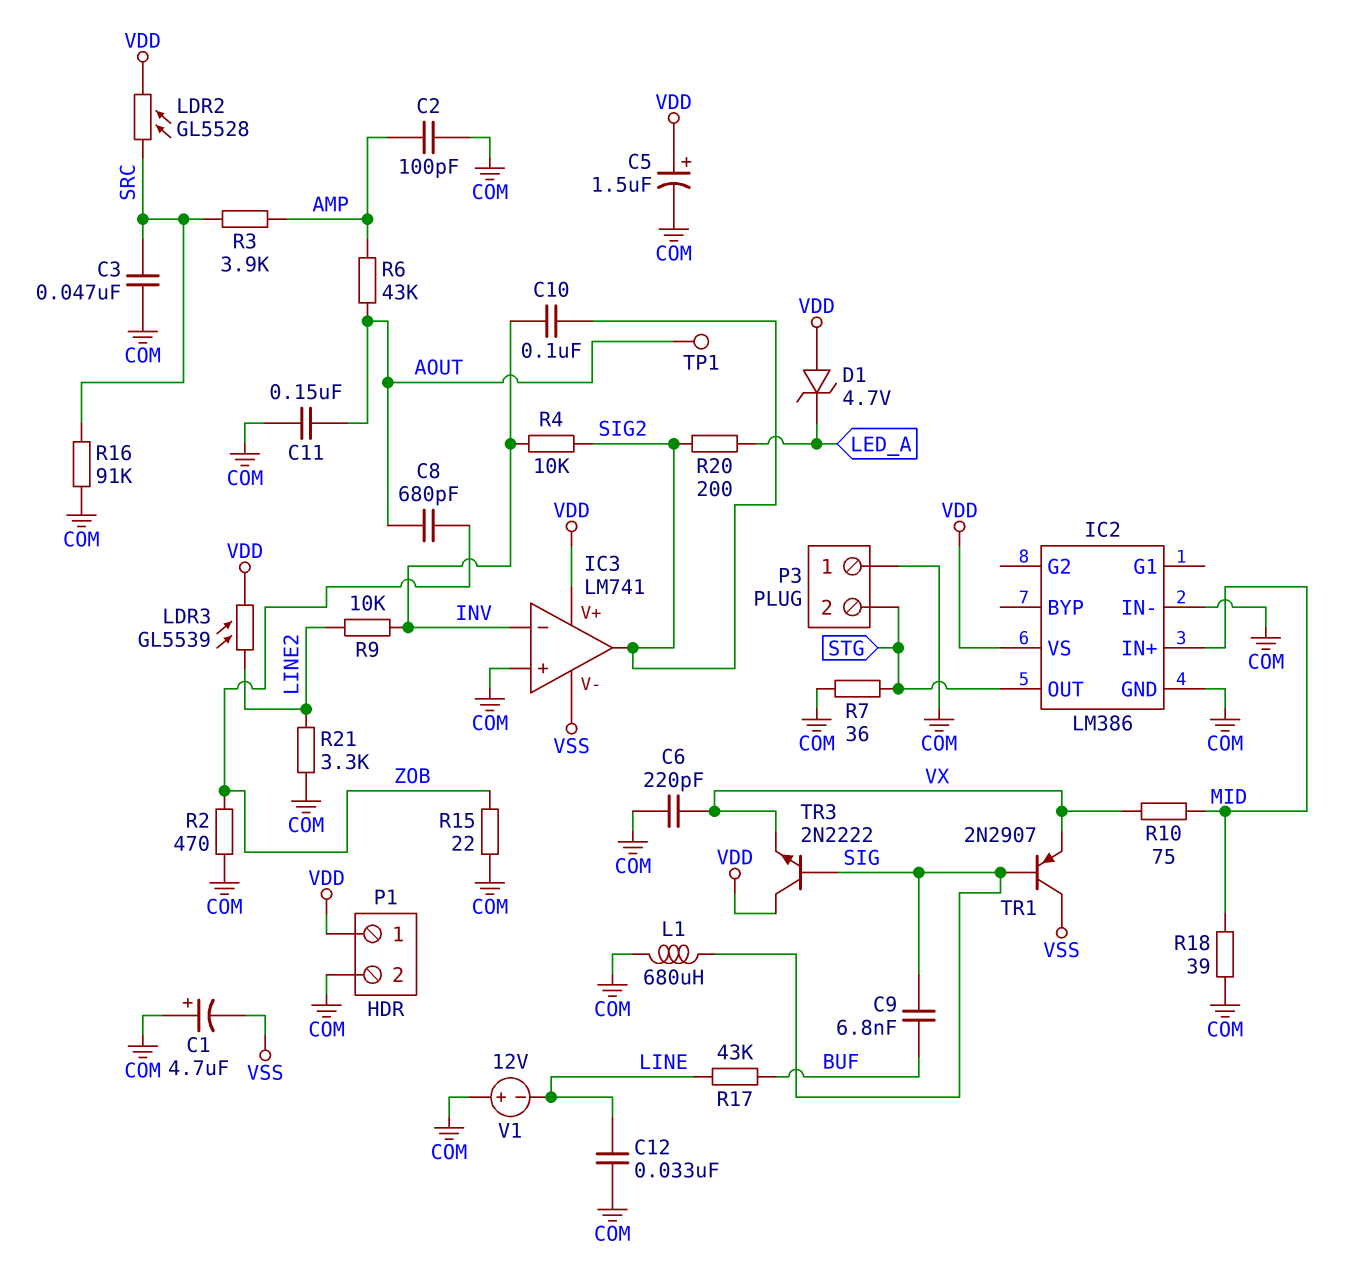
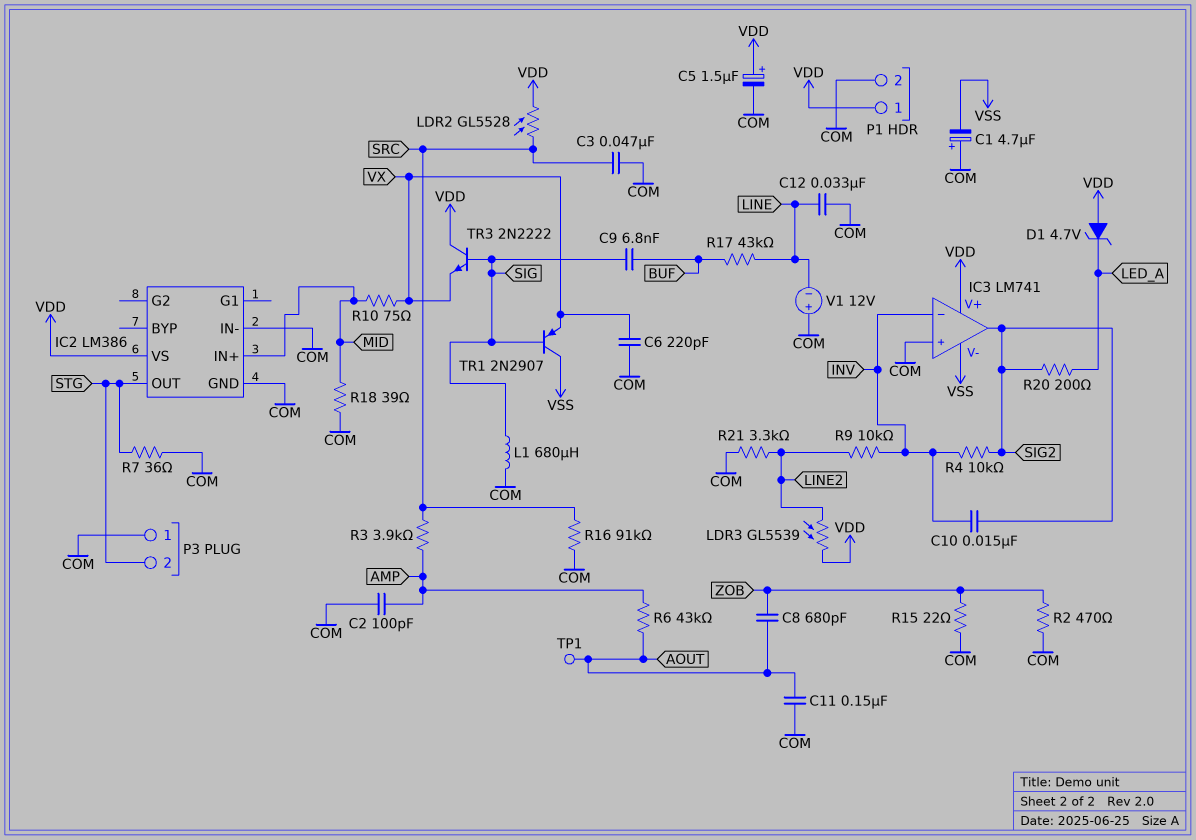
C10: 100nF (INV, SIG2) -> 15nF (INV, SIG2)

